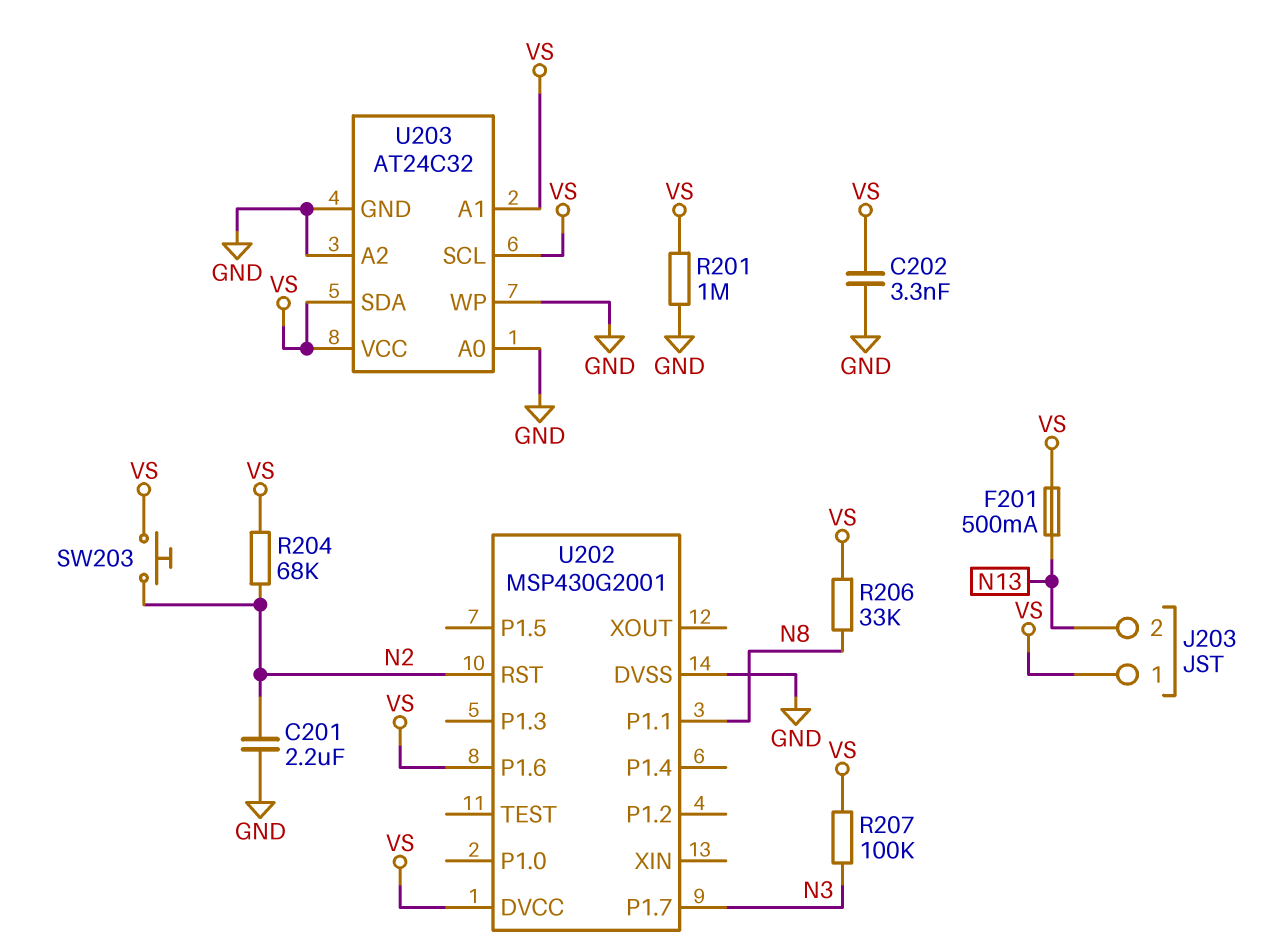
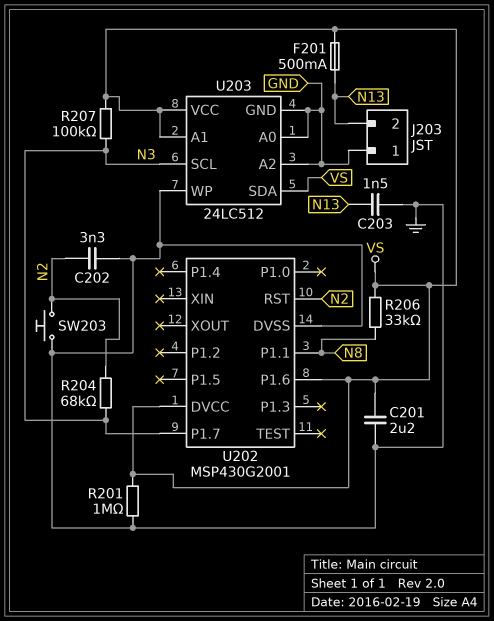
C201: 2.2uF (GND, N2) -> 2.2uF (GND, VS)
C202: 3.3nF (GND, VS) -> 3.3nF (GND, N2)
C203: none -> 1.5nF (GND, N13)
J203 pin 1: VS -> GND
R204: 68k (N2, VS) -> 68k (N2, N3)
SW203: button (N2, VS) -> button (GND, N2)
U203: AT24C32 -> 24LC512
U203 pin SCL: VS -> N3

